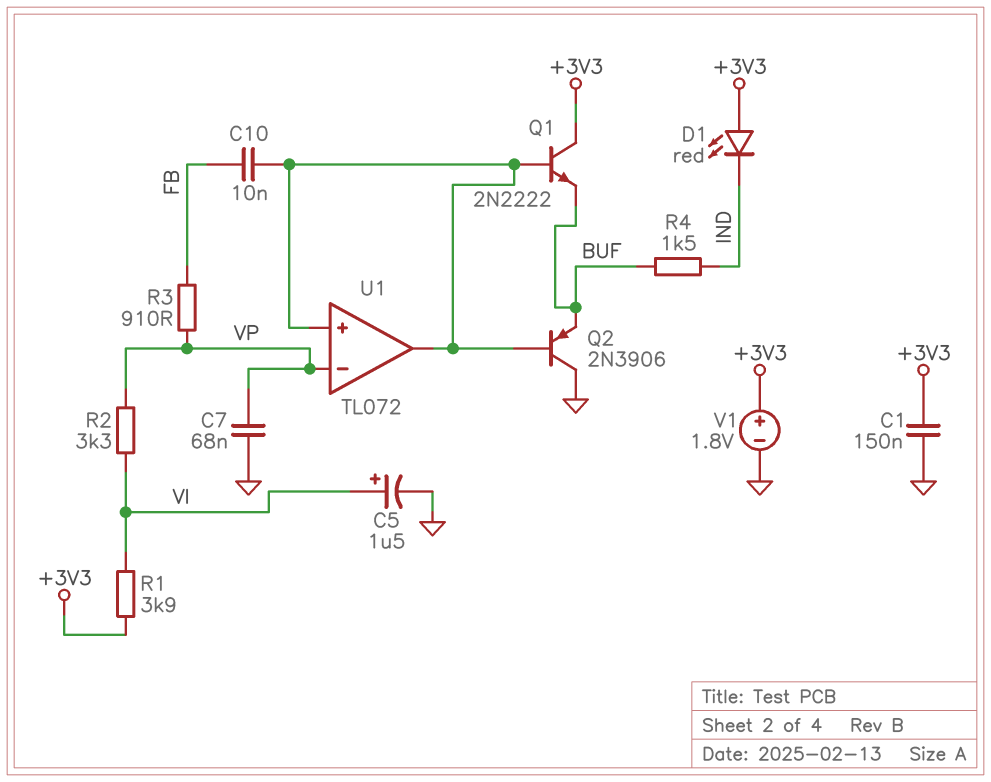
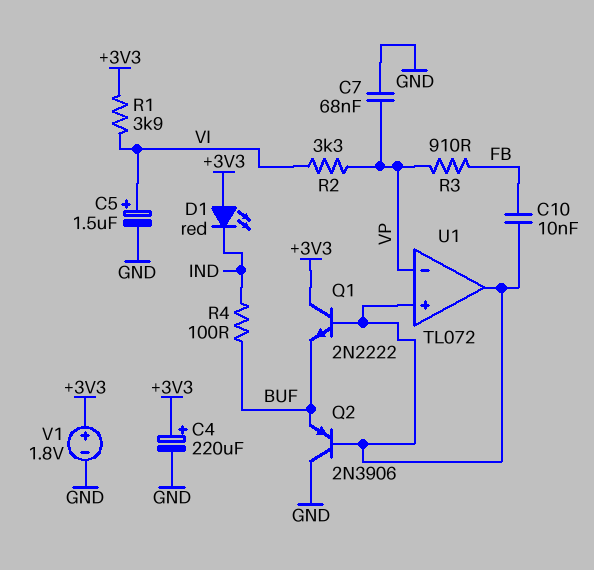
C1: 150nF (+3V3, GND) -> none
C4: none -> 220uF (plus +3V3, minus GND)
R4: 1.5k (BUF, IND) -> 100 (BUF, IND)

